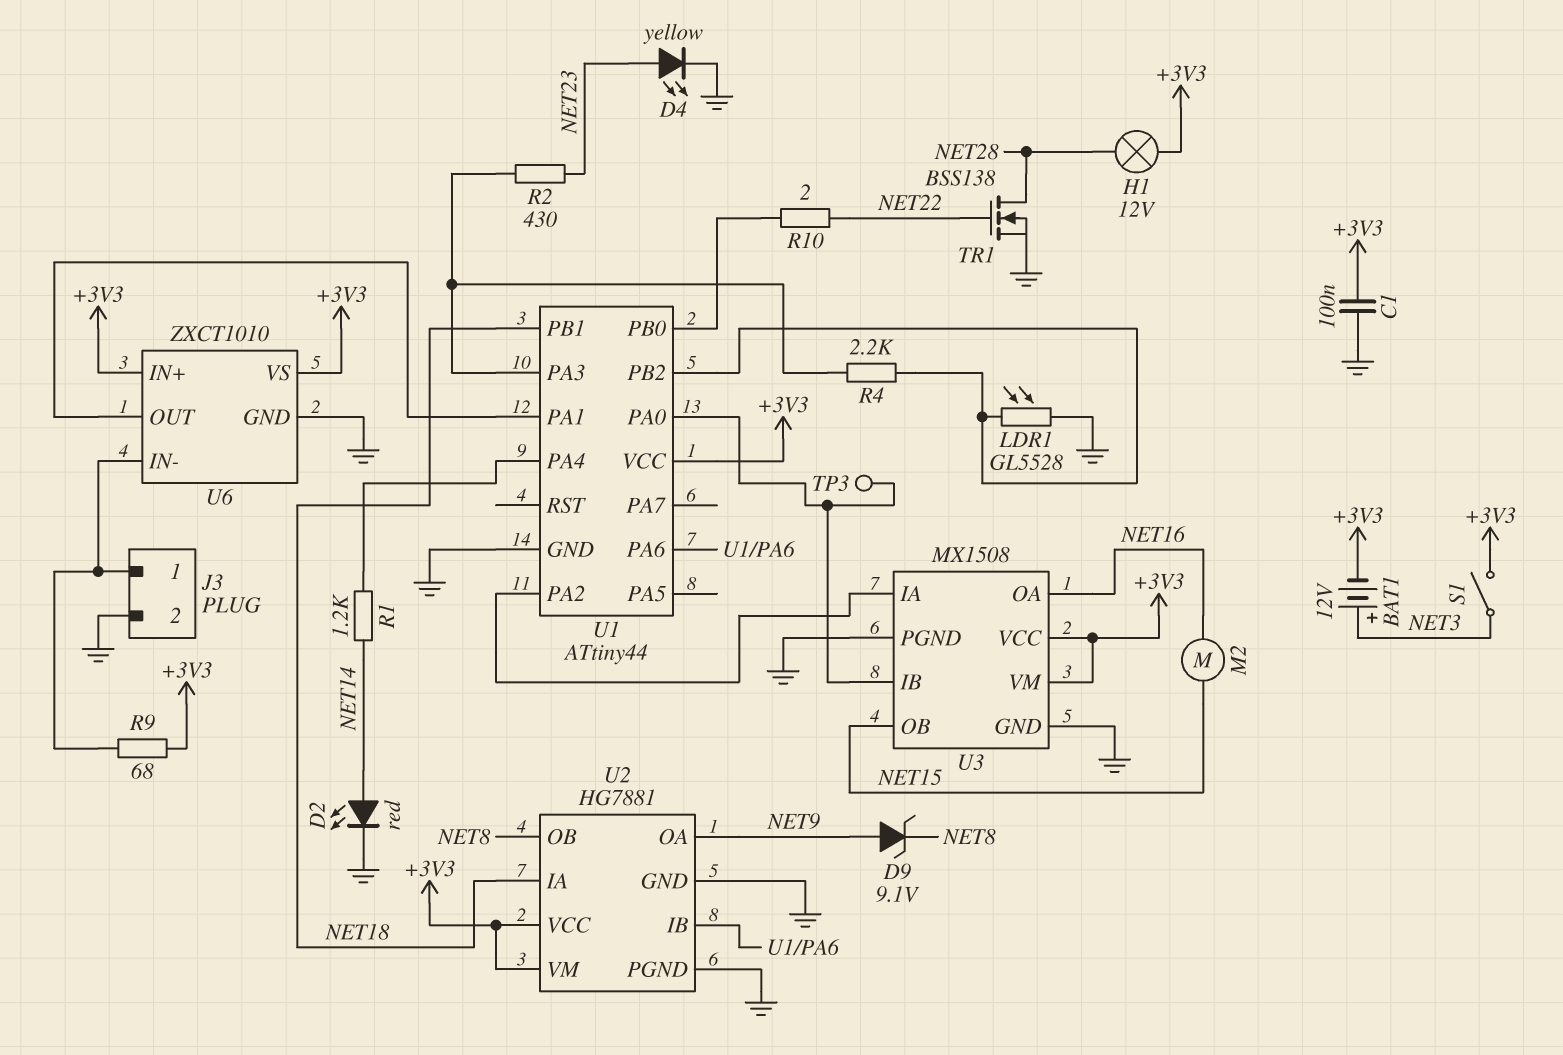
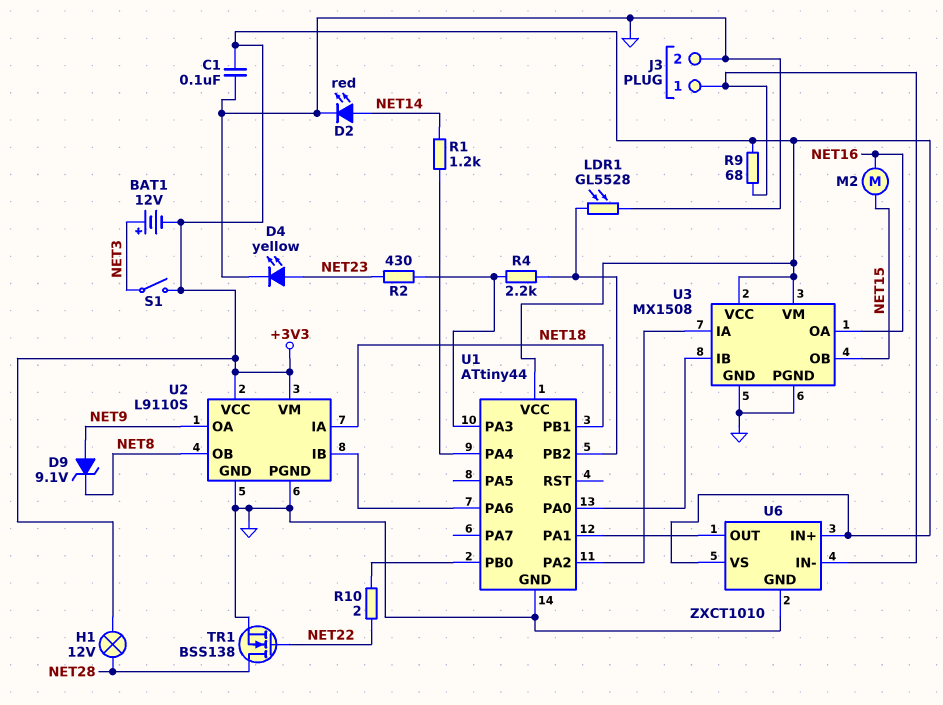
TP3: test point (U1/PA0) -> none
U2: HG7881 -> L9110S

